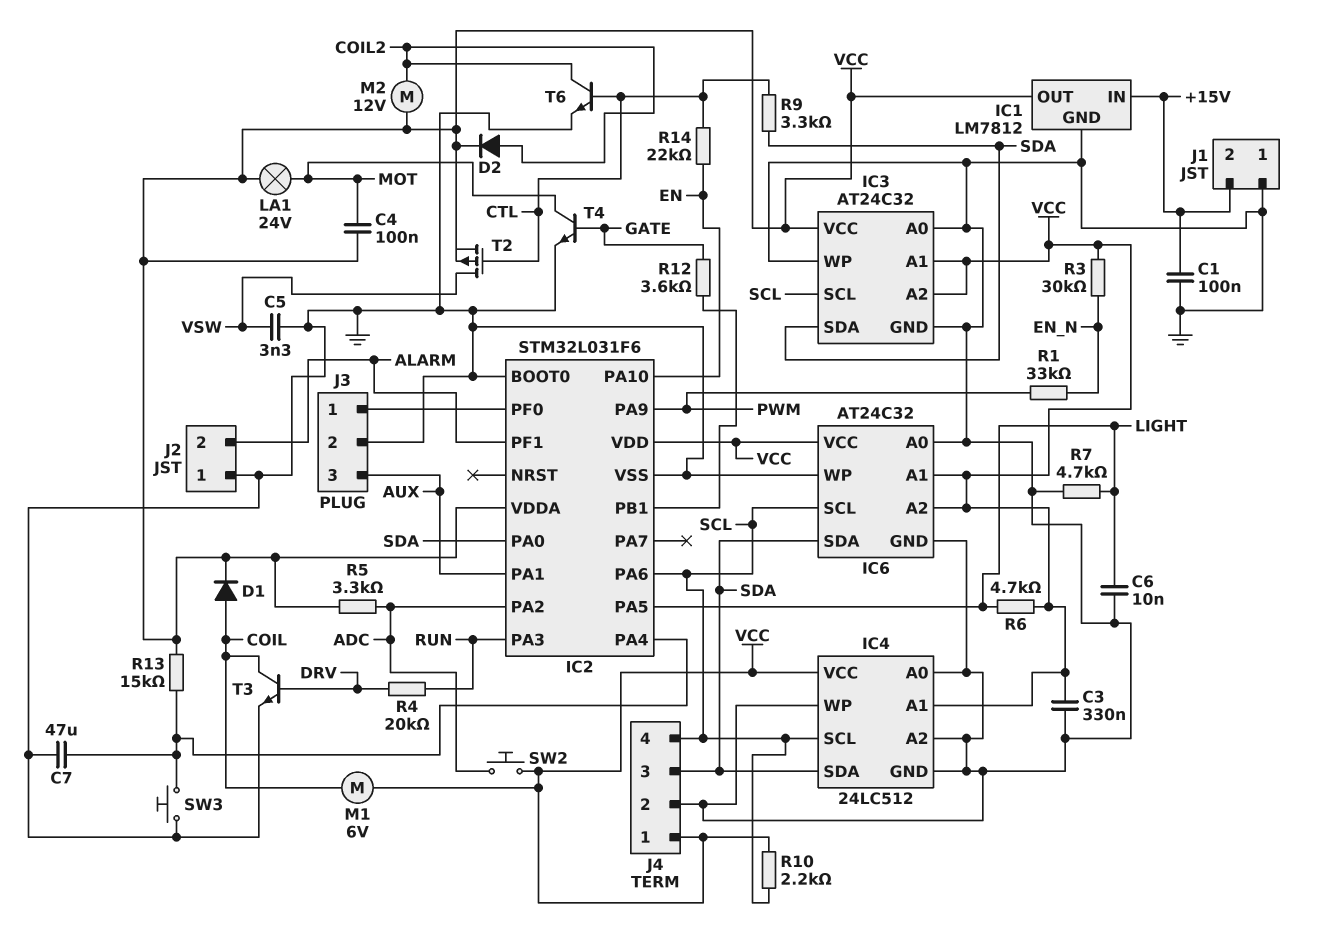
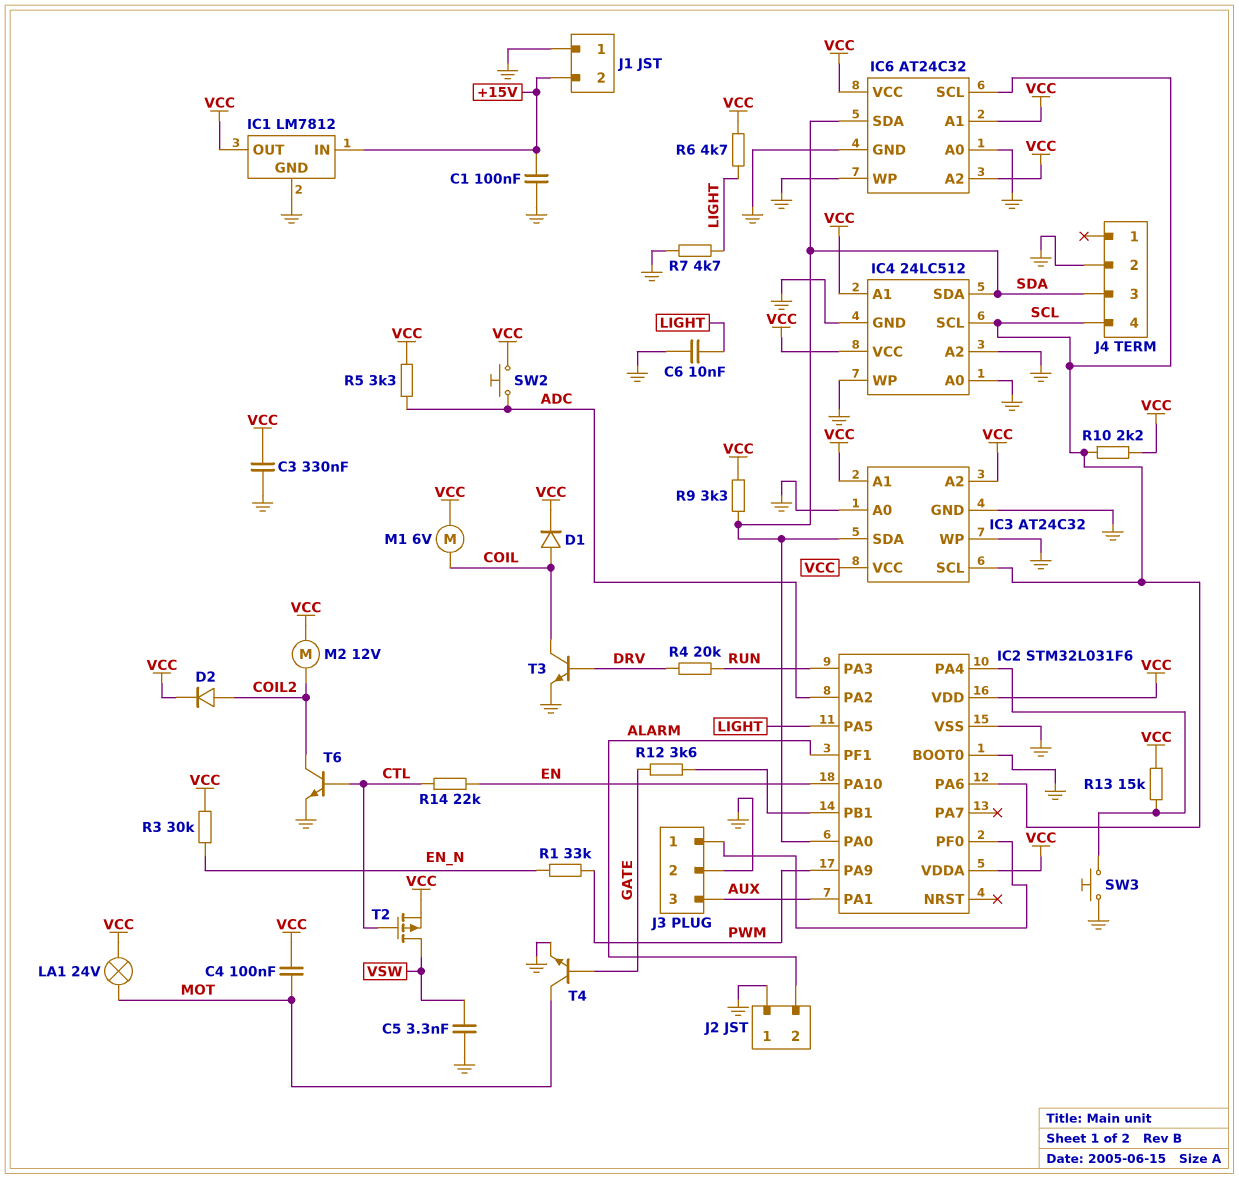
C7: 47uF (GND, IC2/PA4) -> none
J4 pin 1: VCC -> none
R9: 3.3k (CTL, SDA) -> 3.3k (SDA, VCC)

